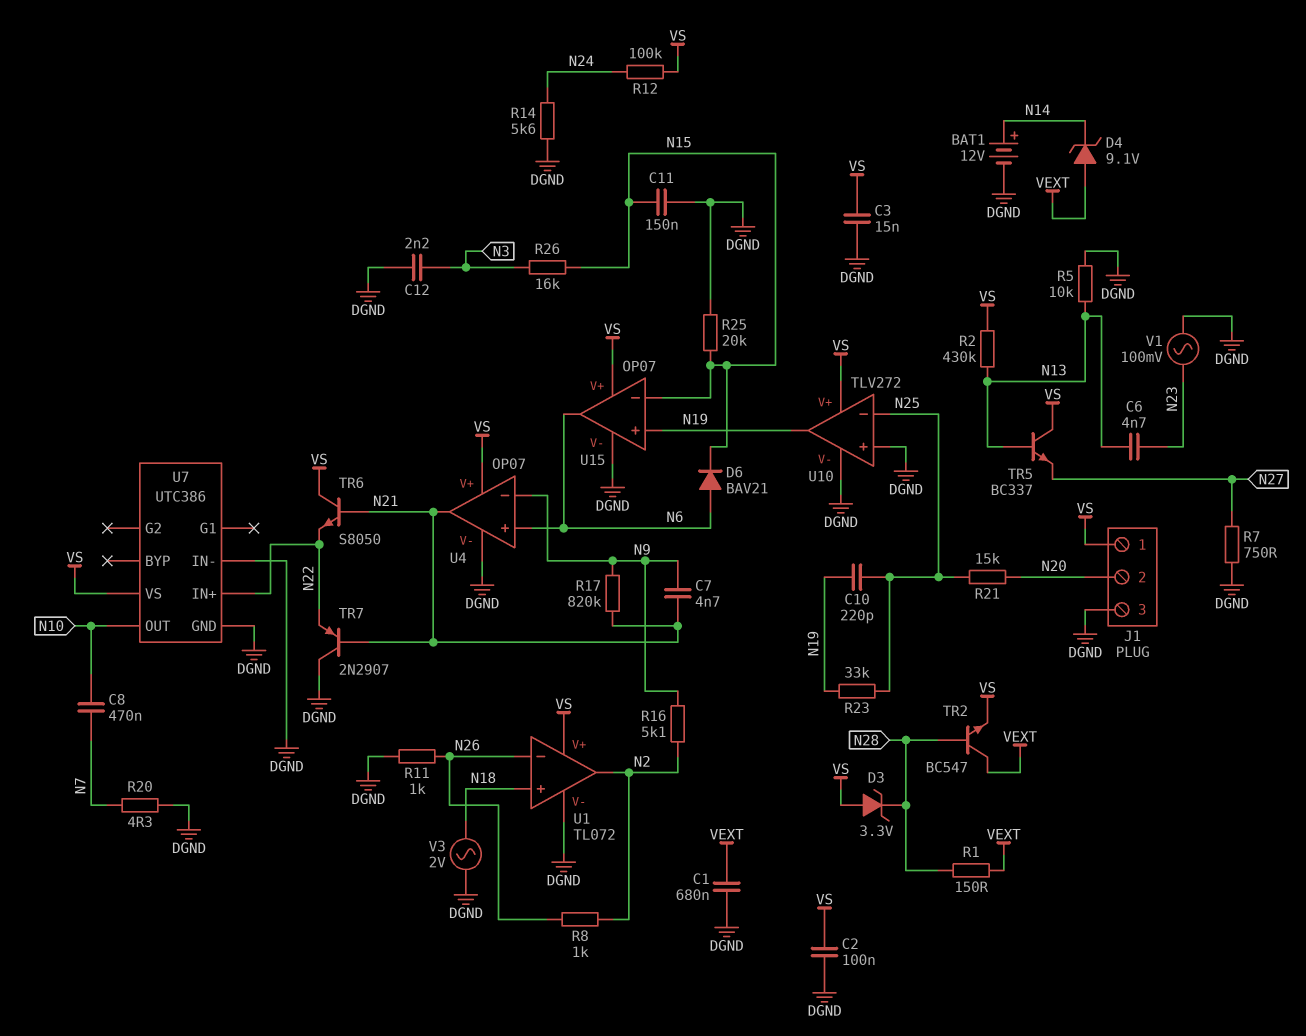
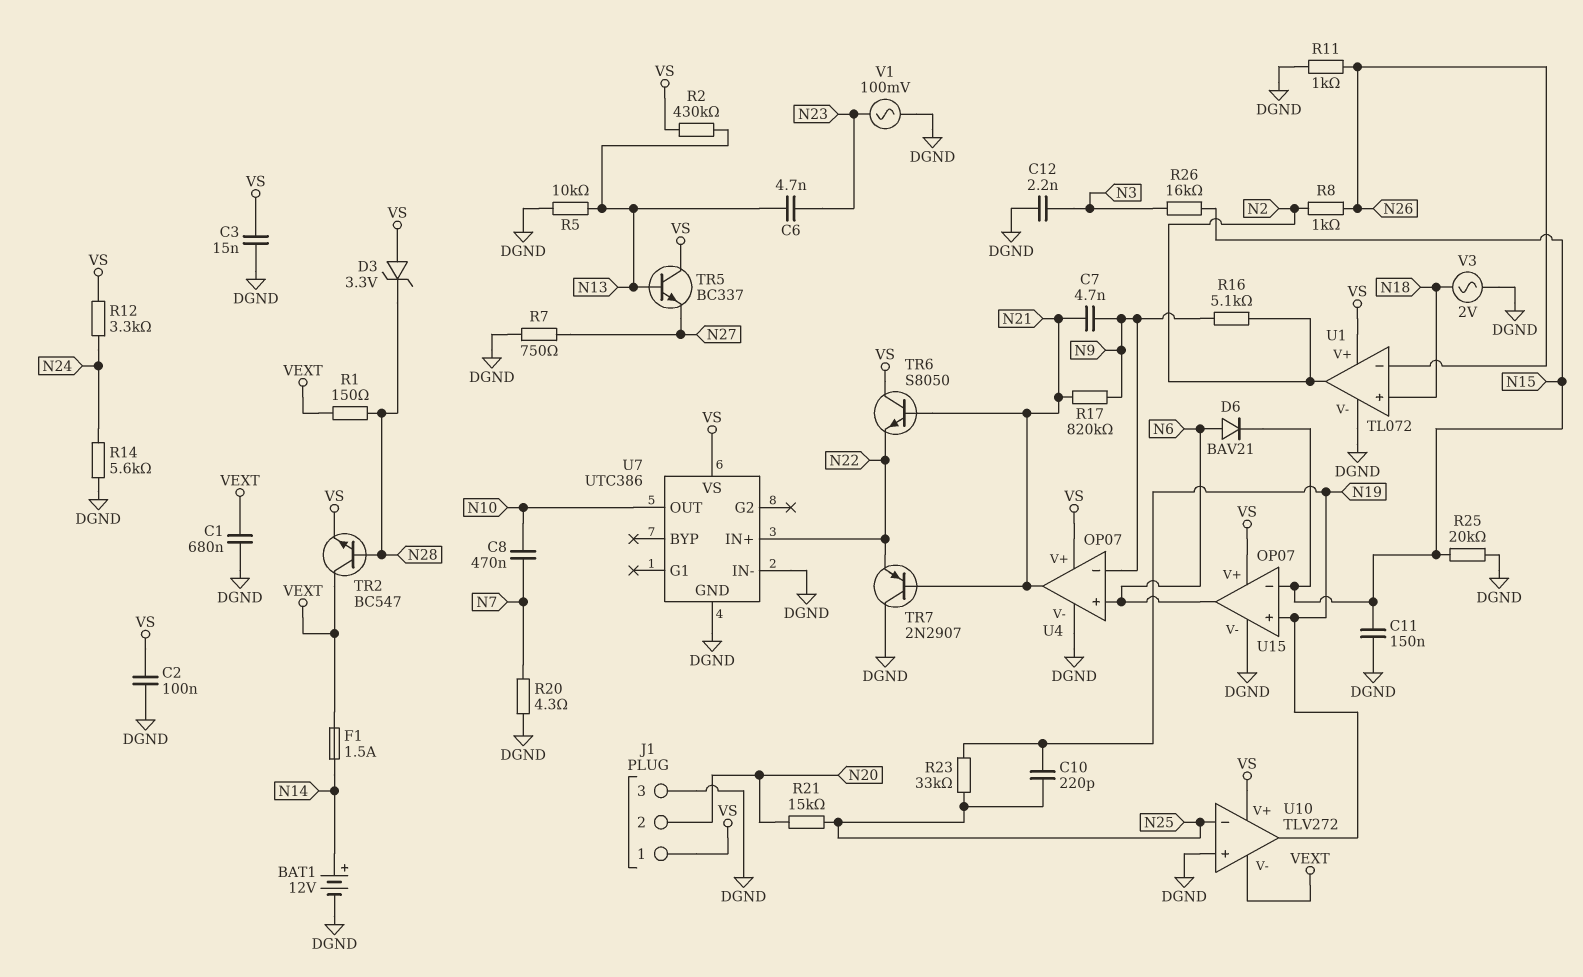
D4: zener 9.1V (A VEXT, K N14) -> none
F1: none -> 1.5A (N14, VEXT)
R12: 100k (N24, VS) -> 3.3k (N24, VS)
U10 pin V-: DGND -> VEXT

